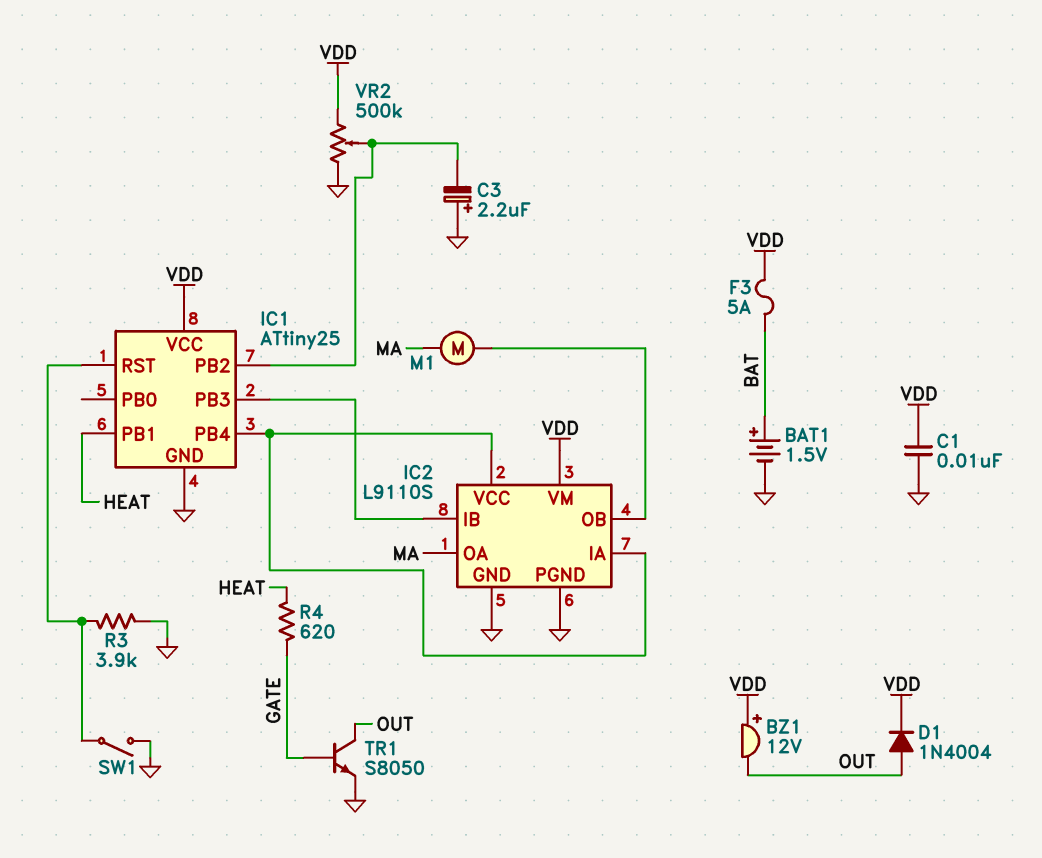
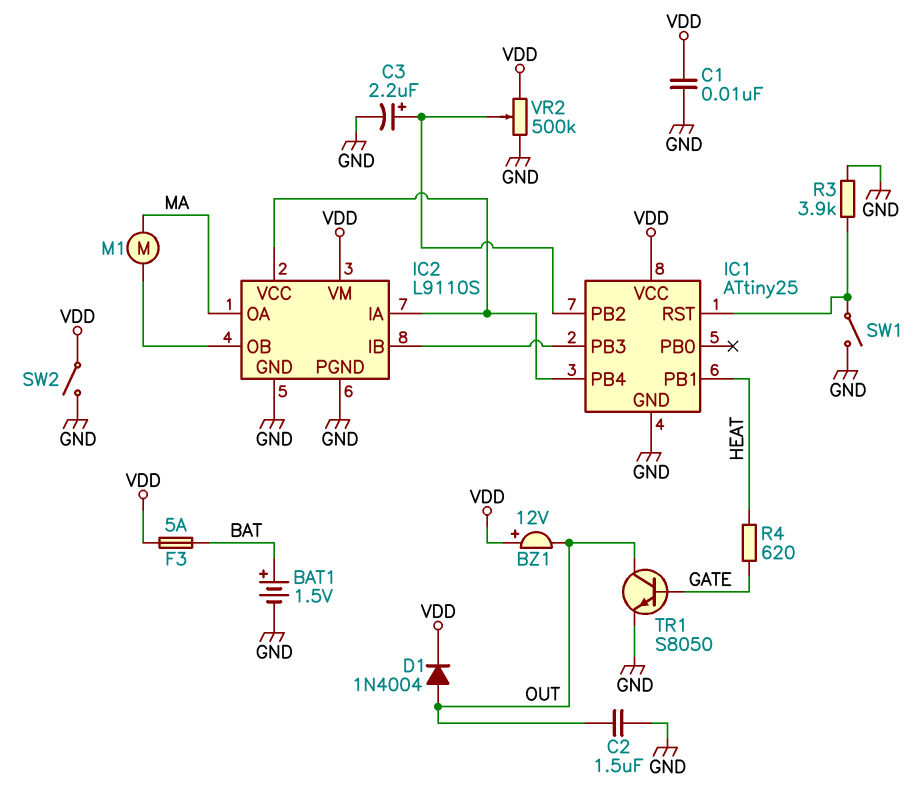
C2: none -> 1.5uF (GND, OUT)
C3: 2.2uF (plus GND, minus IC1/PB2) -> 2.2uF (plus IC1/PB2, minus GND)
SW2: none -> switch (GND, VDD)

